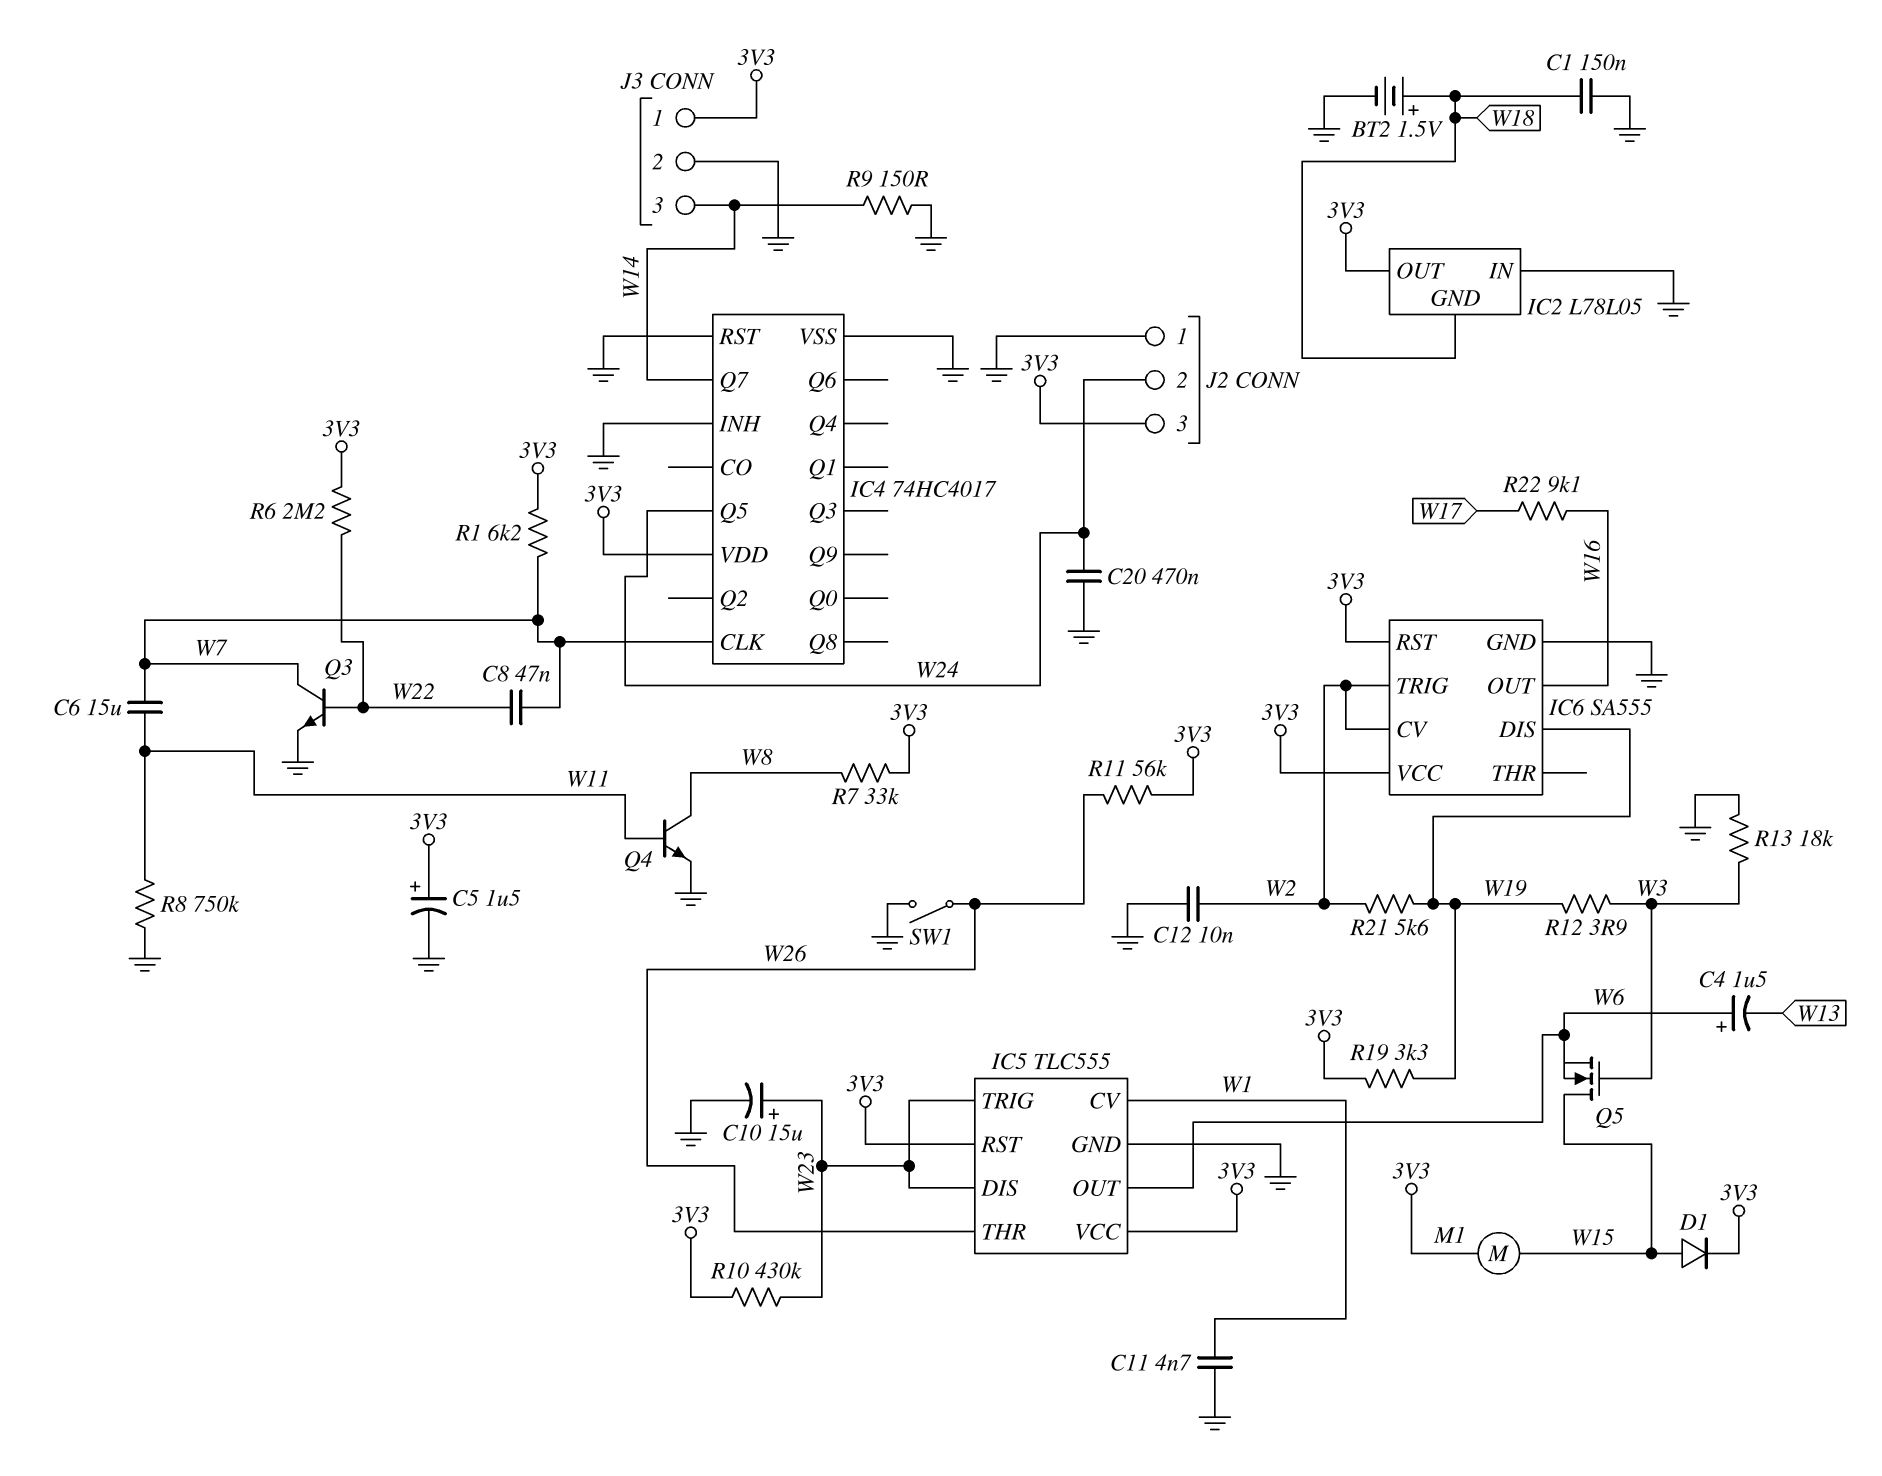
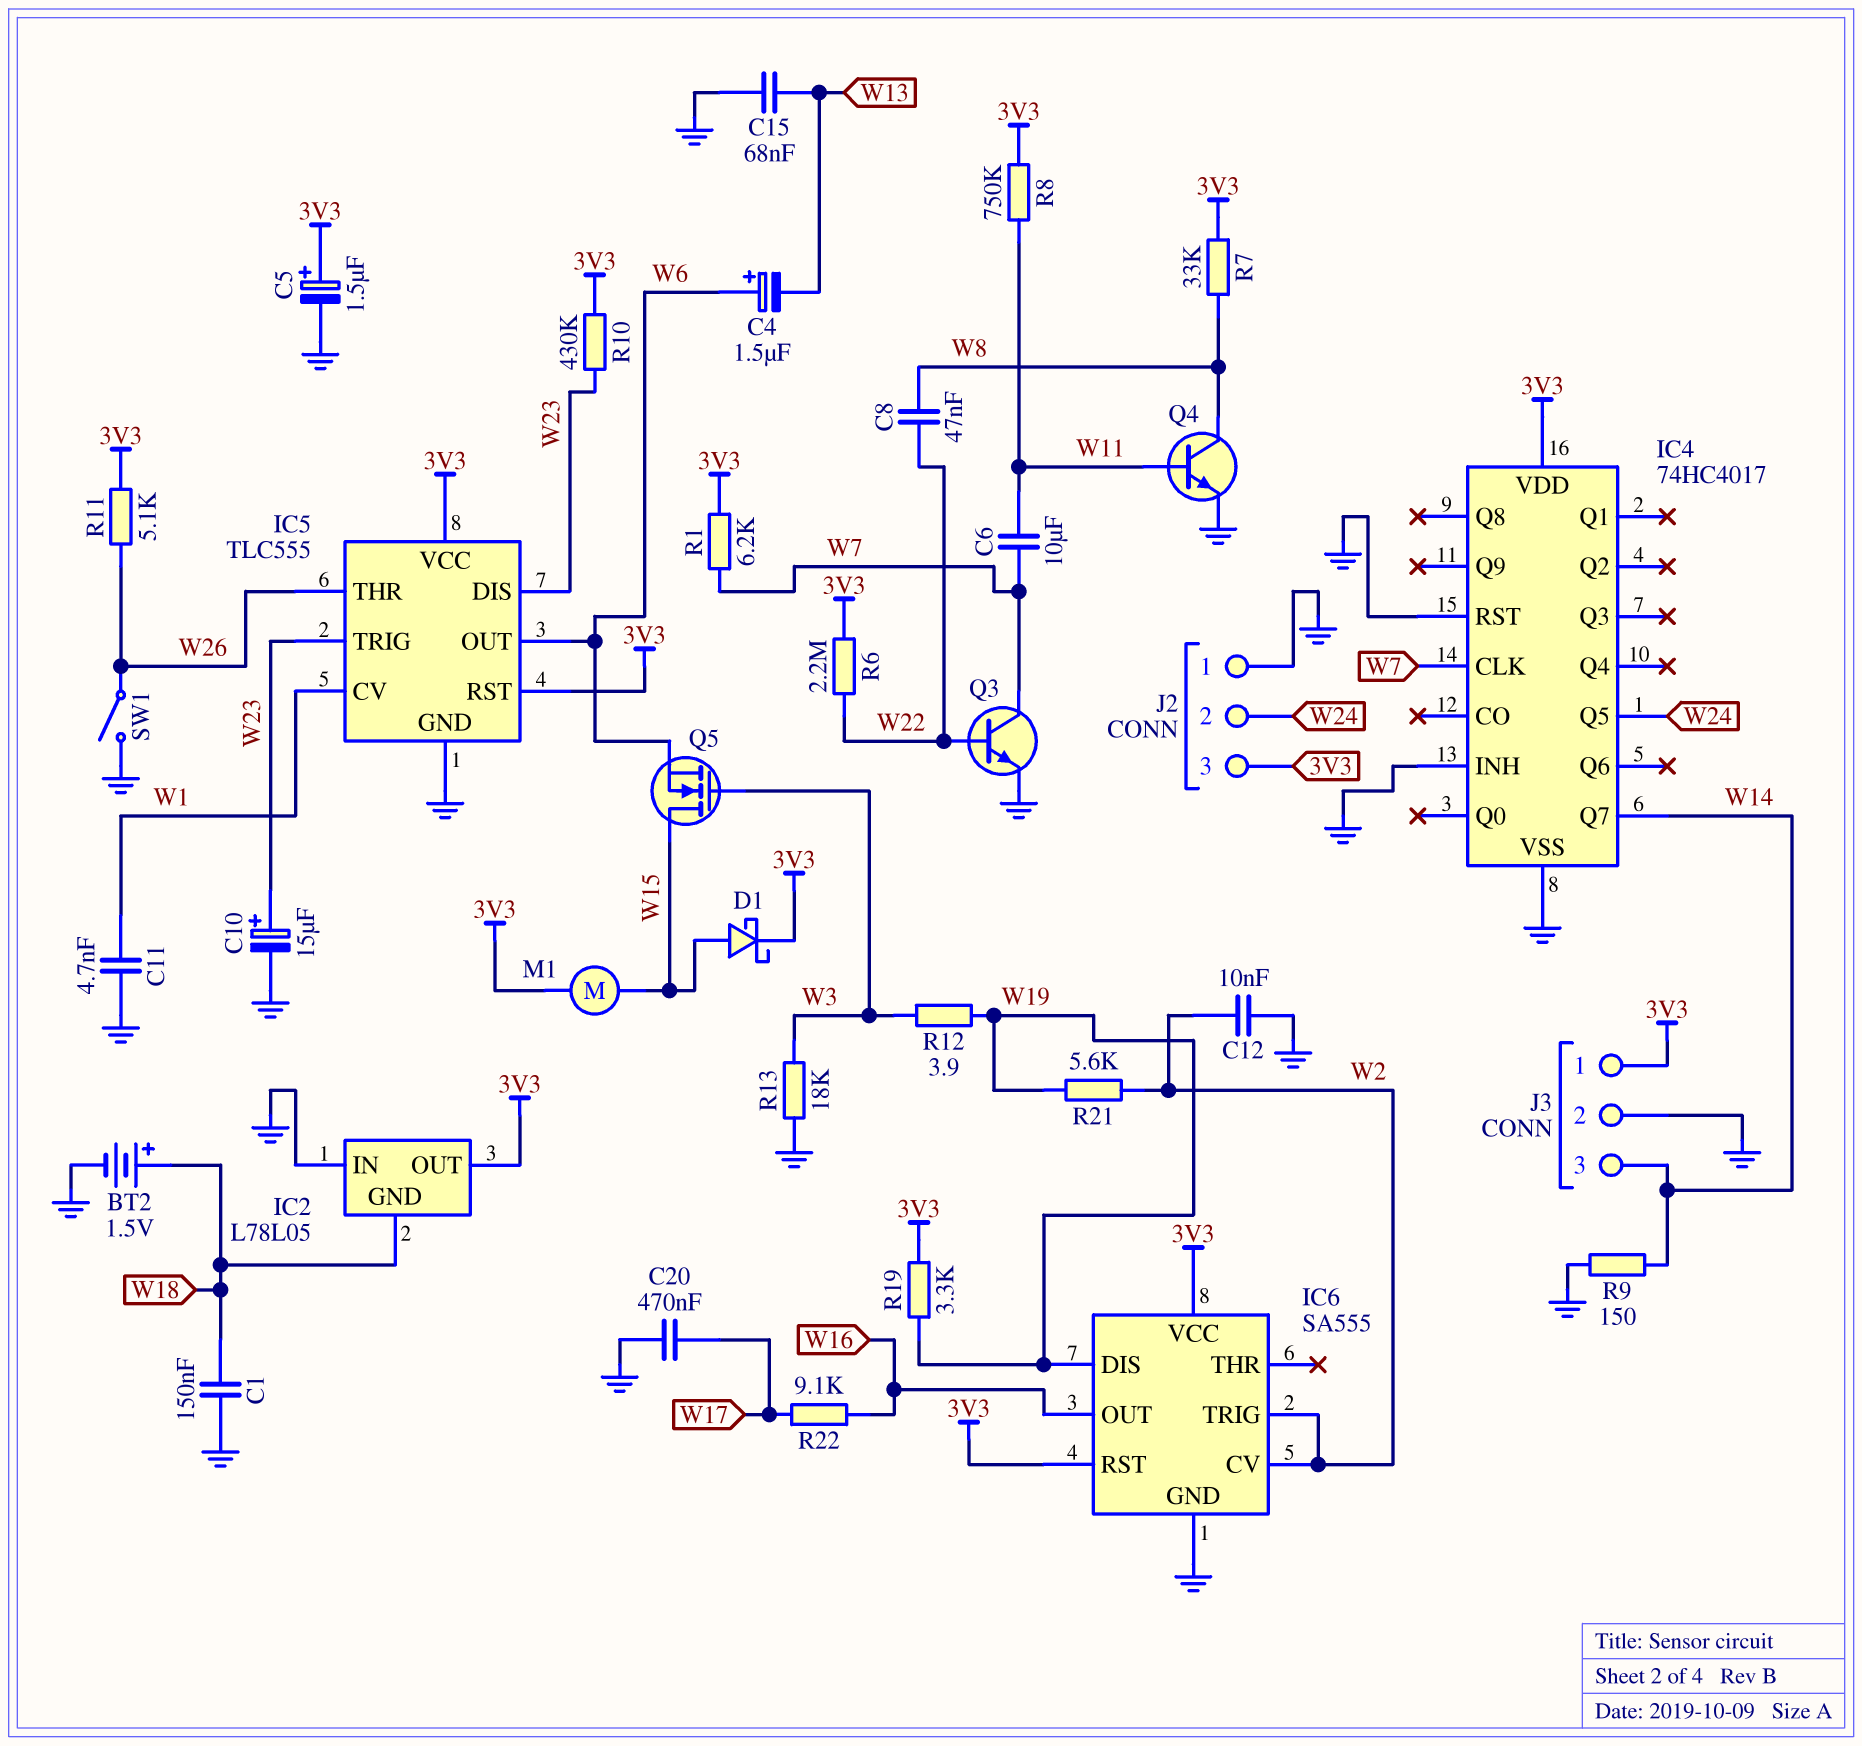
C6: 15uF (W7, W11) -> 10uF (W7, W11)
C8: 47nF (W7, W22) -> 47nF (W8, W22)
C15: none -> 68nF (GND, W13)
C20: 470nF (GND, W24) -> 470nF (GND, W17)
D1: diode (A W15, K 3V3) -> schottky (A W15, K 3V3)
R8: 750k (GND, W11) -> 750k (3V3, W11)
R11: 56k (3V3, W26) -> 5.1k (3V3, W26)

